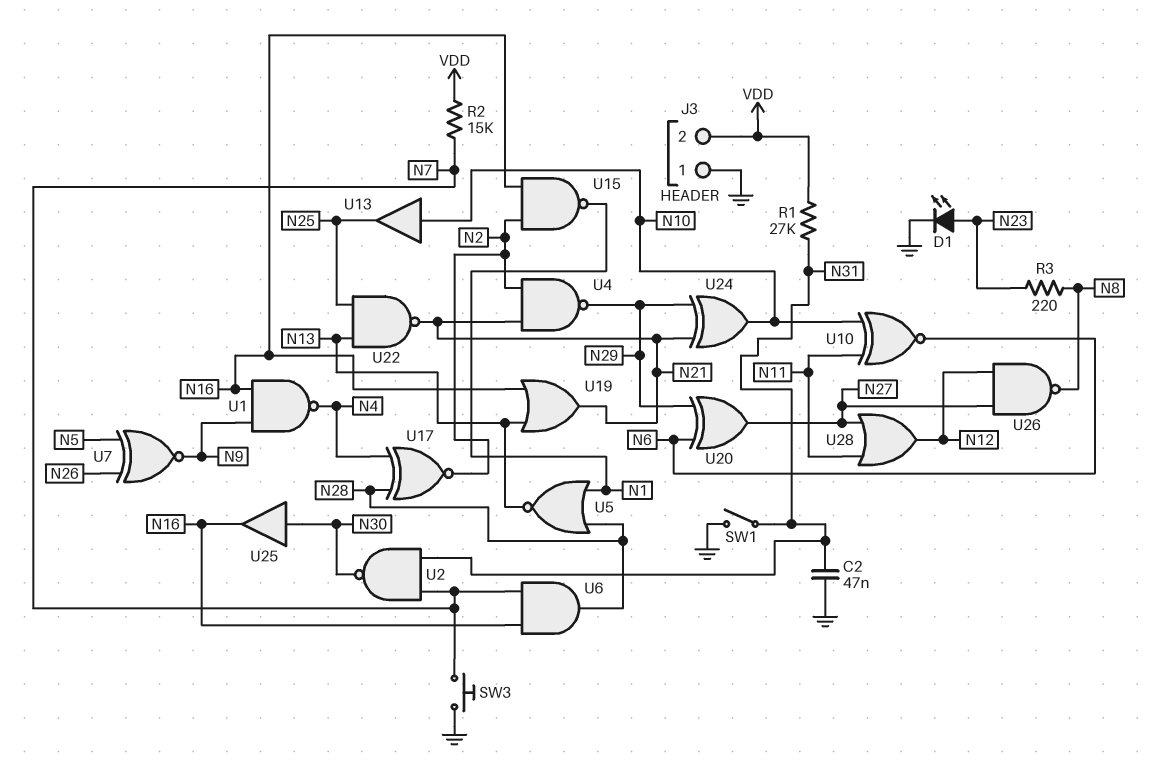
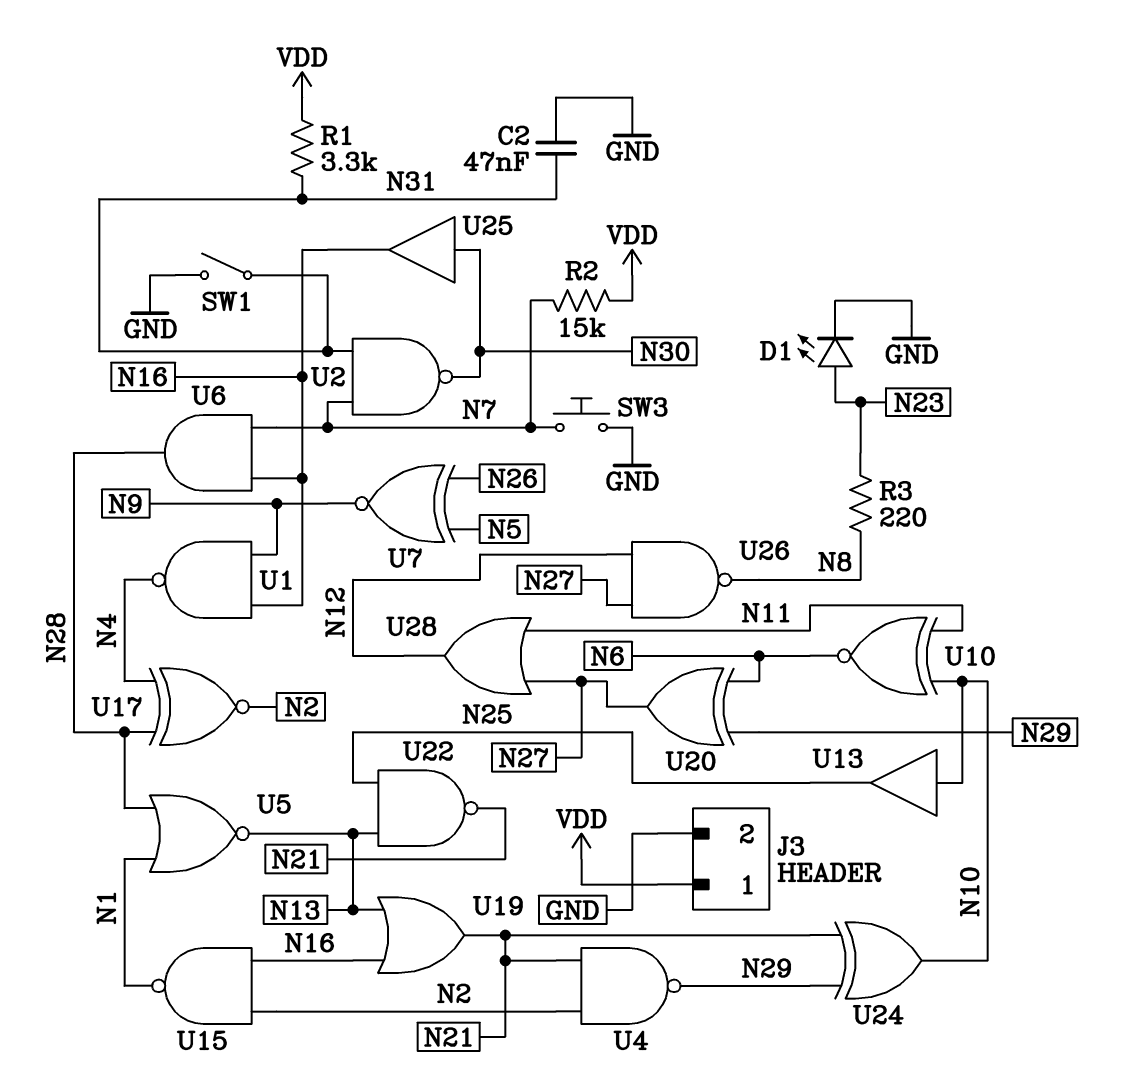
J3 pin 1: GND -> VDD
J3 pin 2: VDD -> GND
R1: 27k (N31, VDD) -> 3.3k (N31, VDD)

